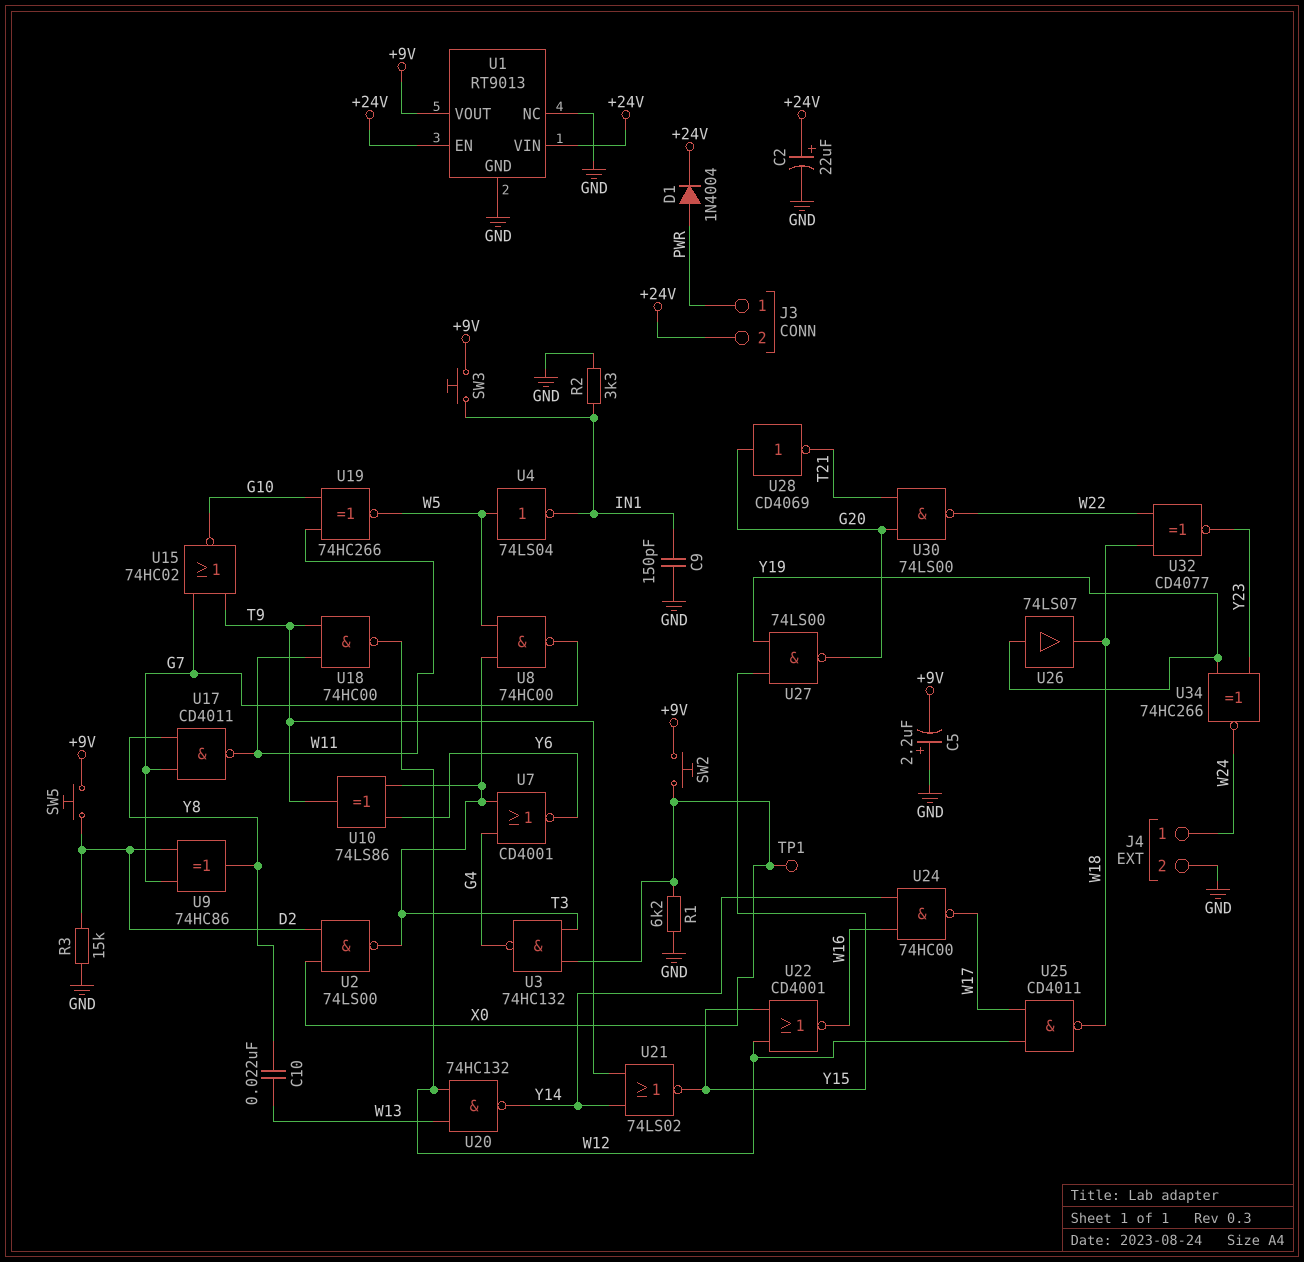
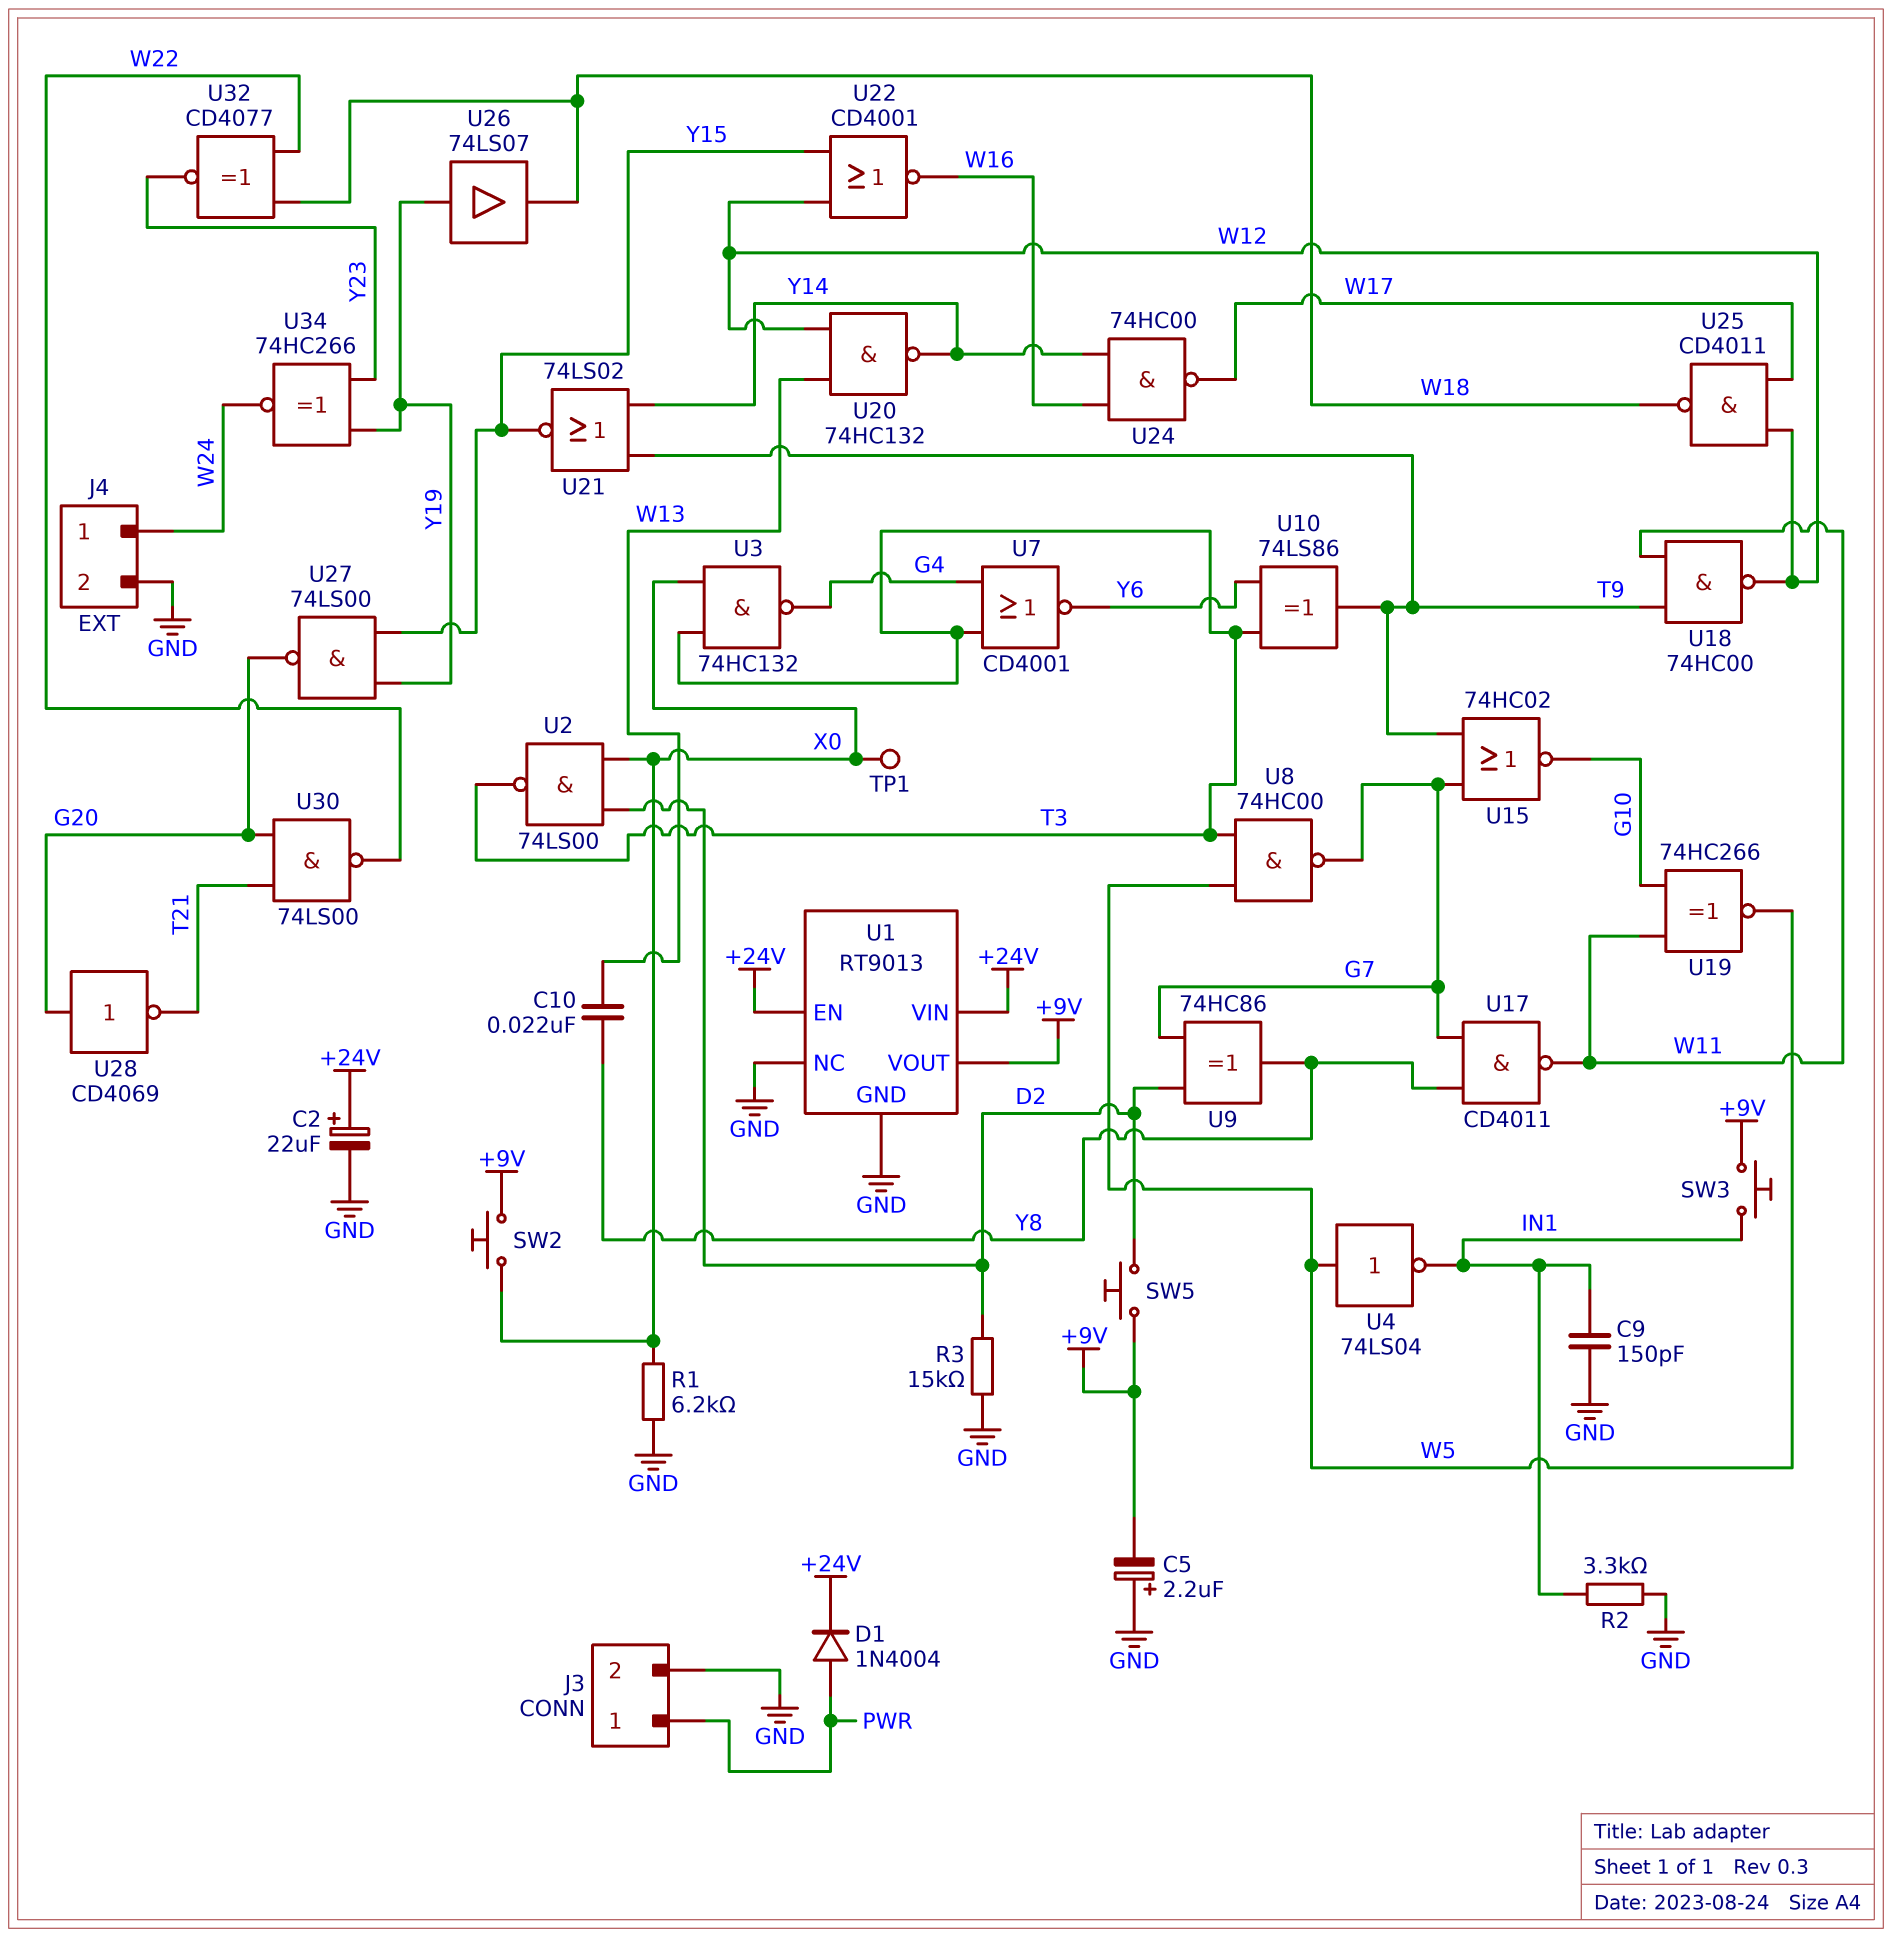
J3 pin 2: +24V -> GND

